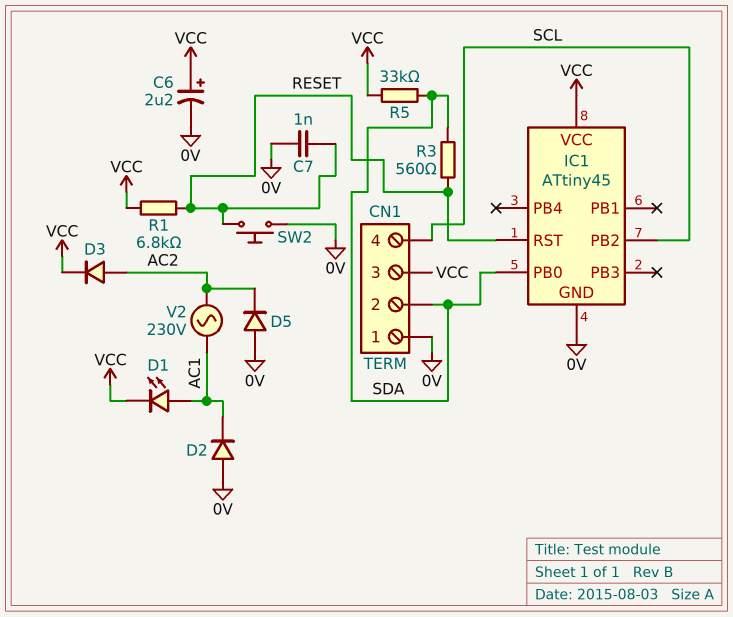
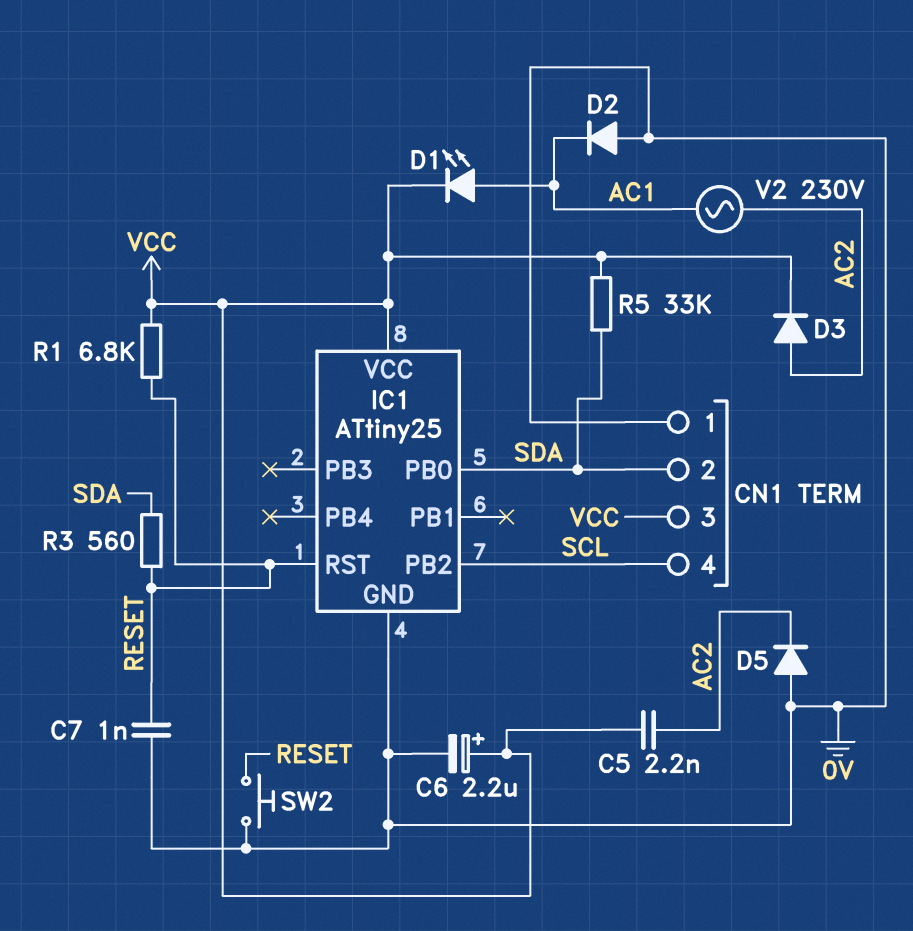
C5: none -> 2.2nF (AC2, VCC)
IC1: ATtiny45 -> ATtiny25

